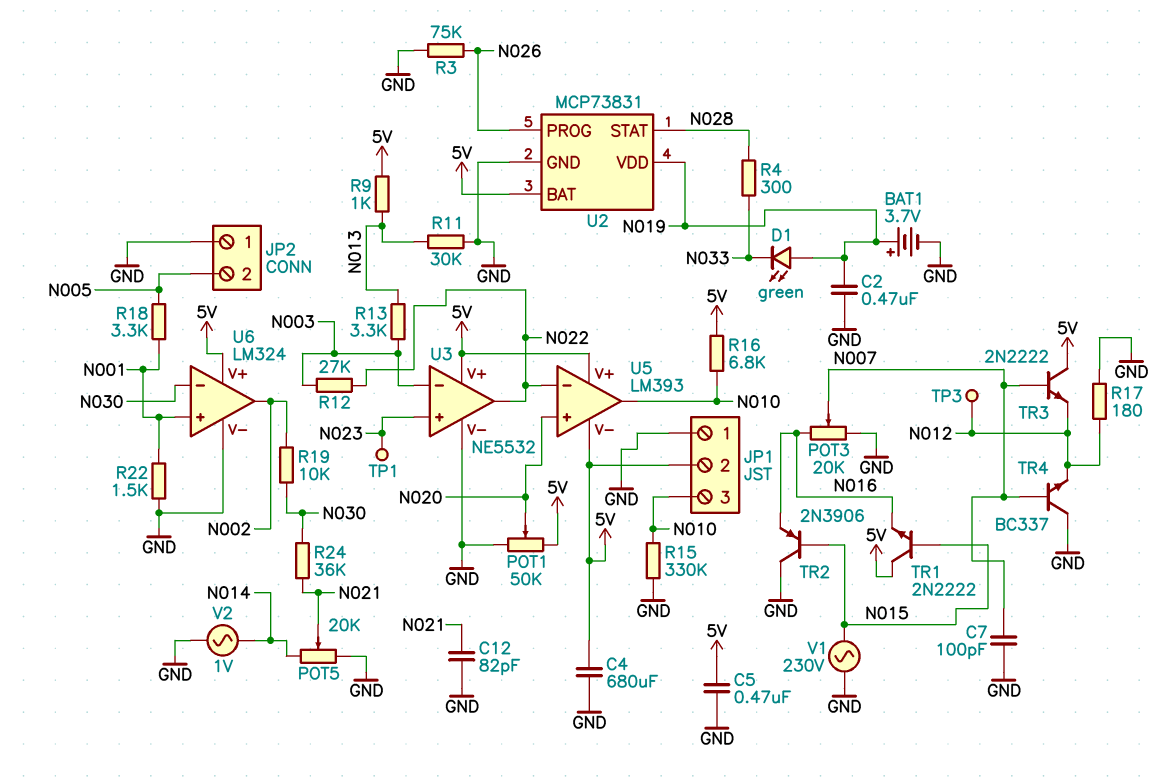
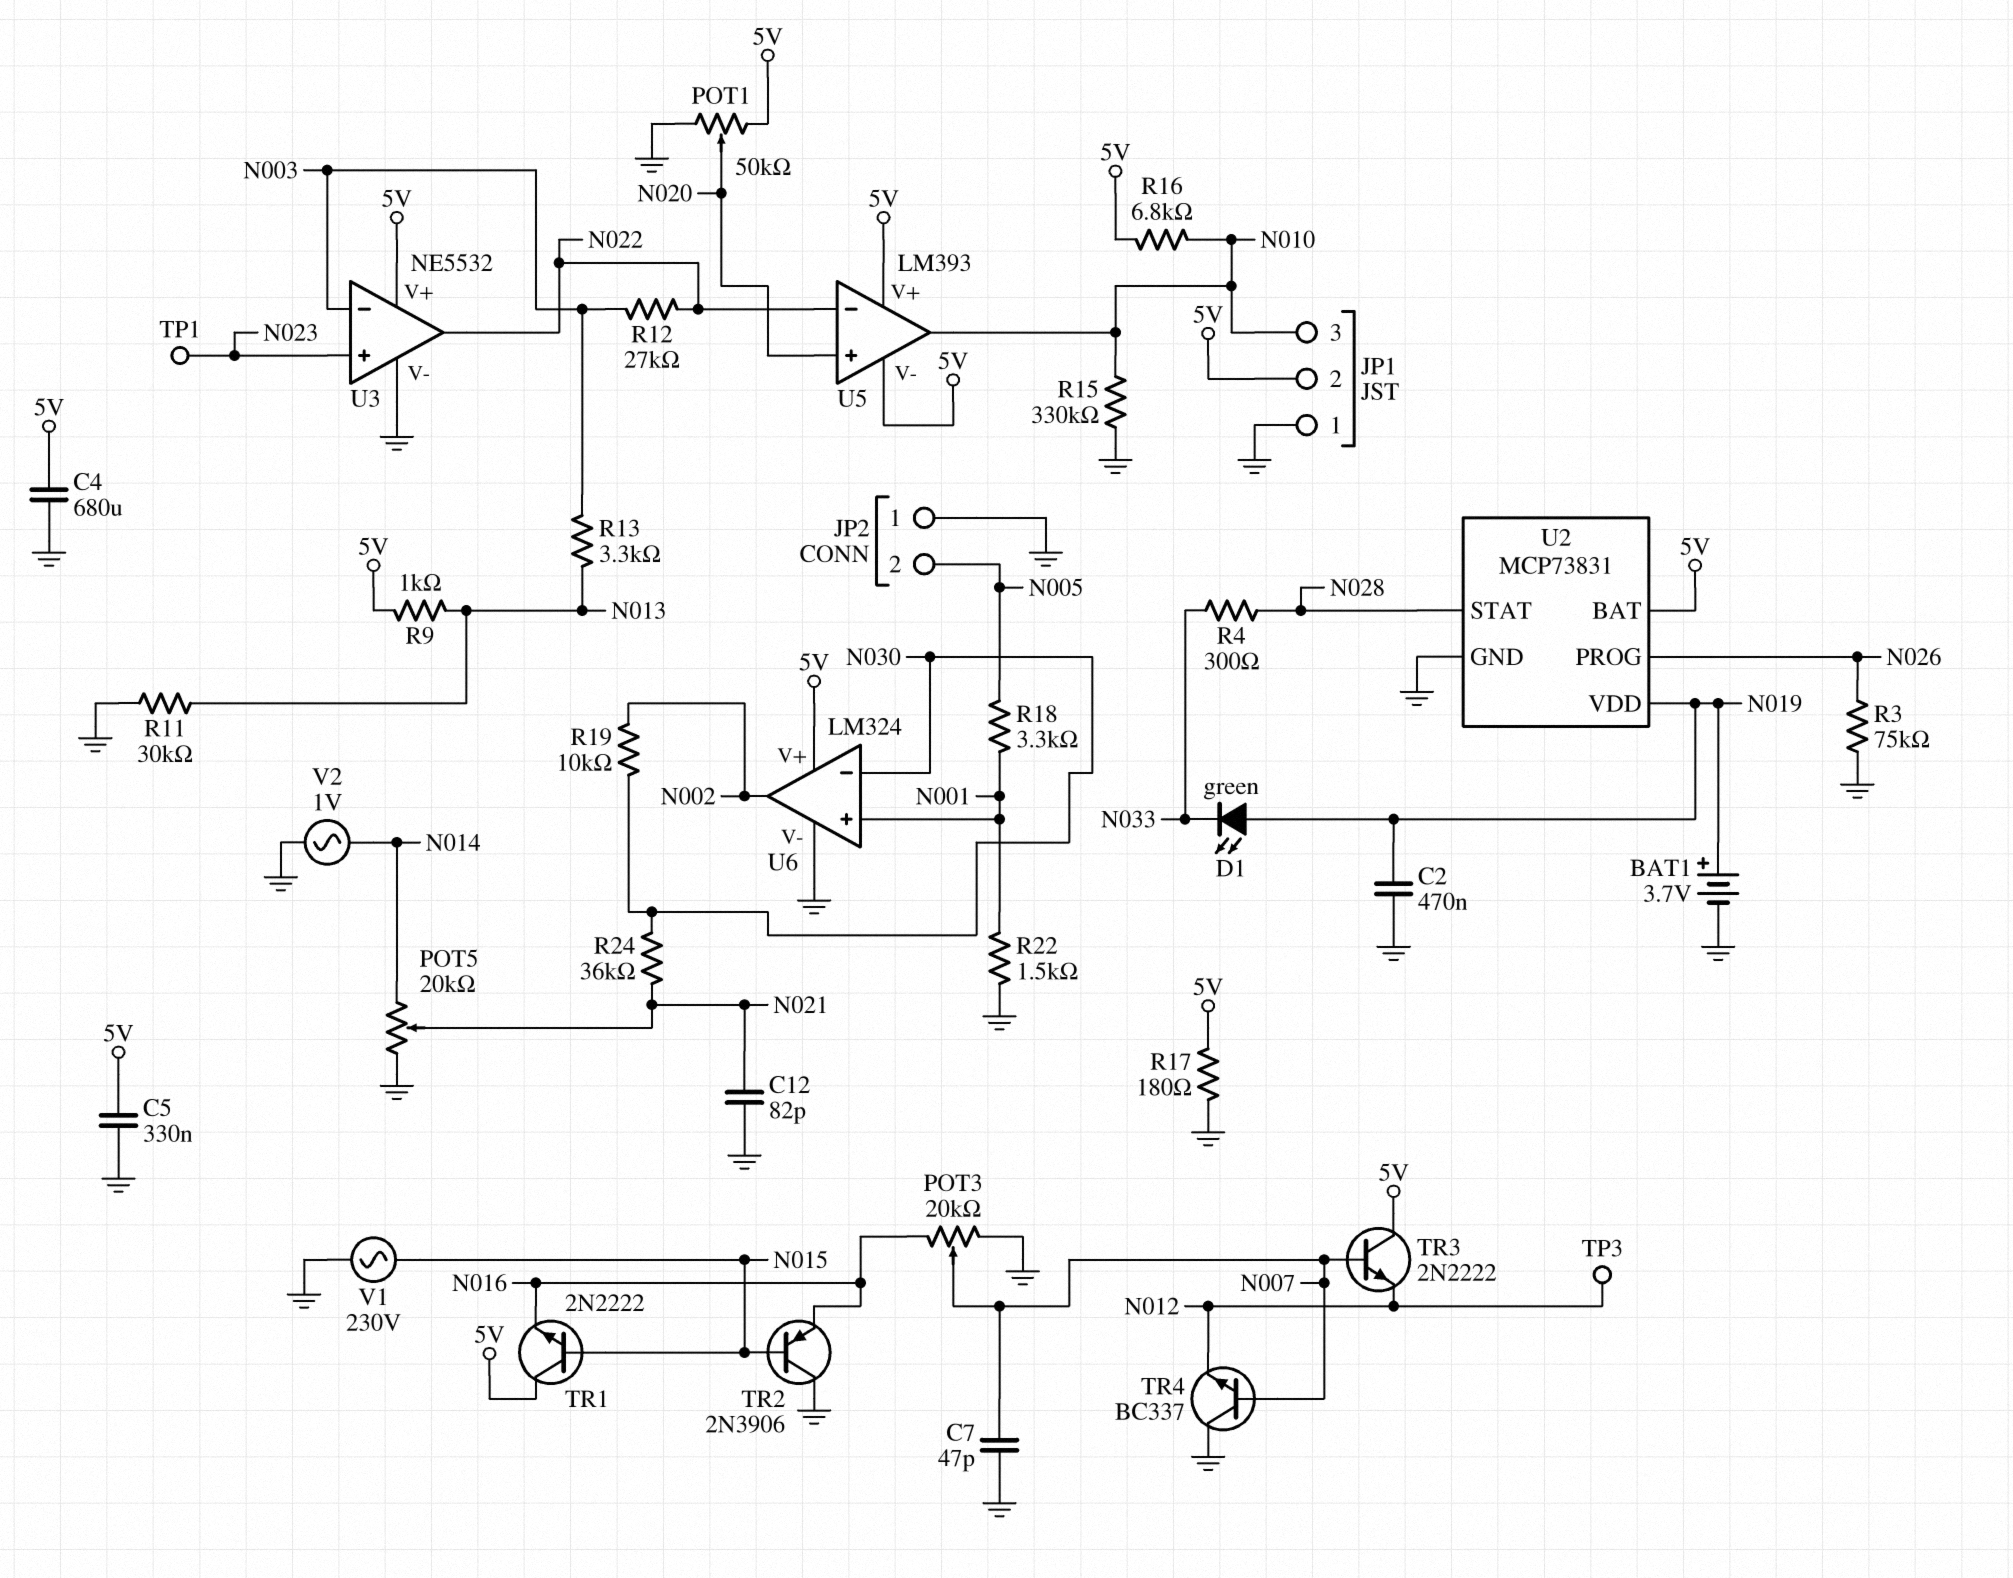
C5: 470nF (5V, GND) -> 330nF (5V, GND)
C7: 100pF (GND, N007) -> 47pF (GND, N007)
R17: 180 (GND, N012) -> 180 (5V, GND)

